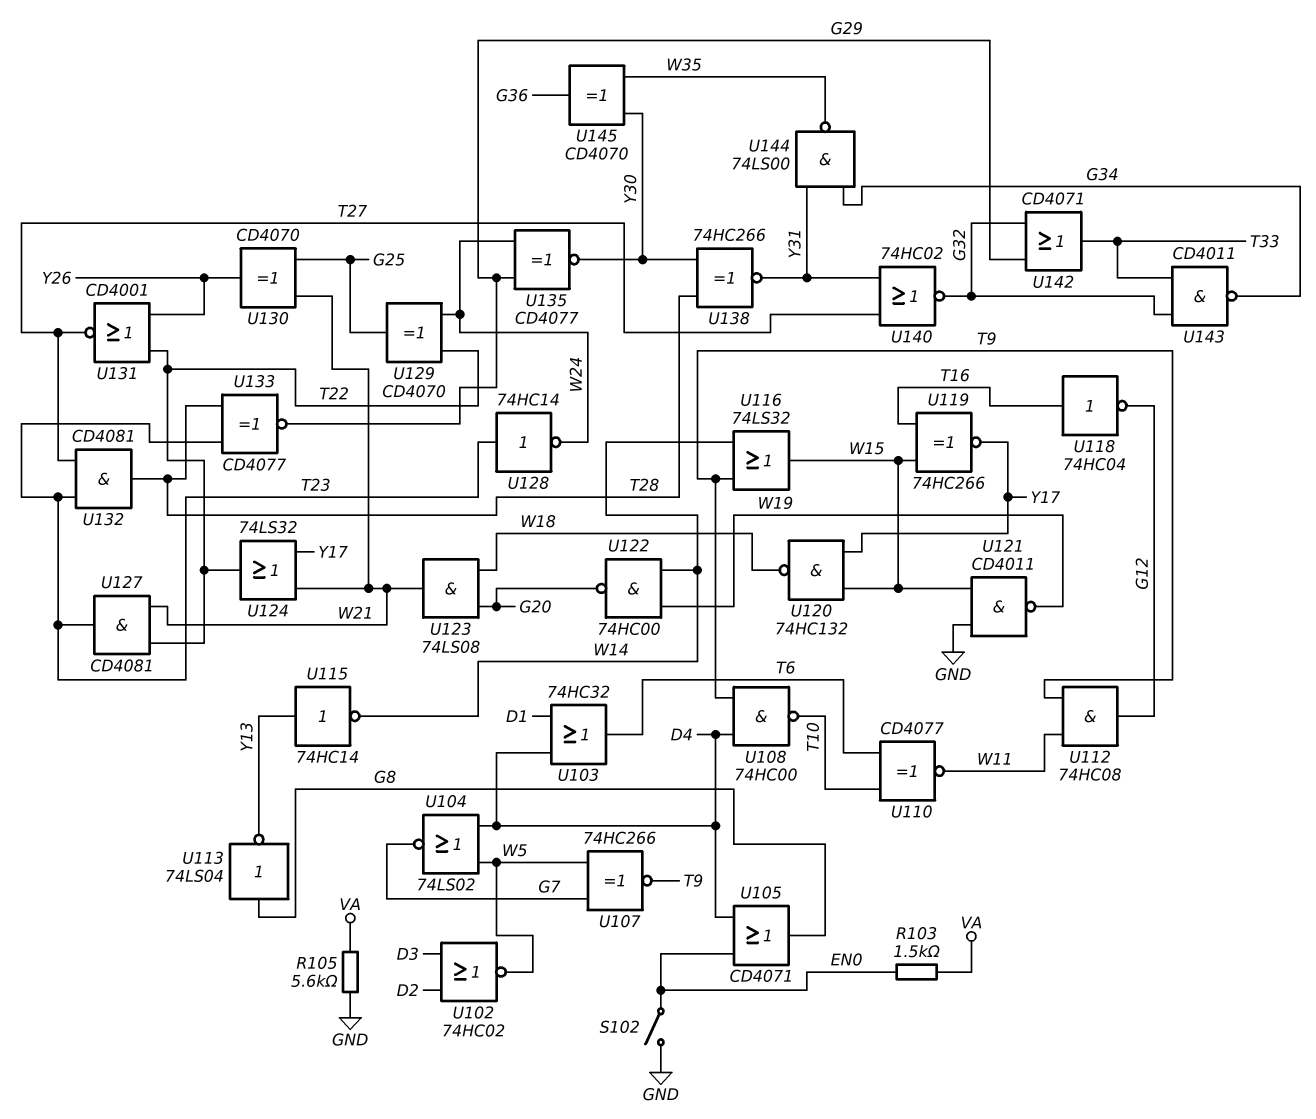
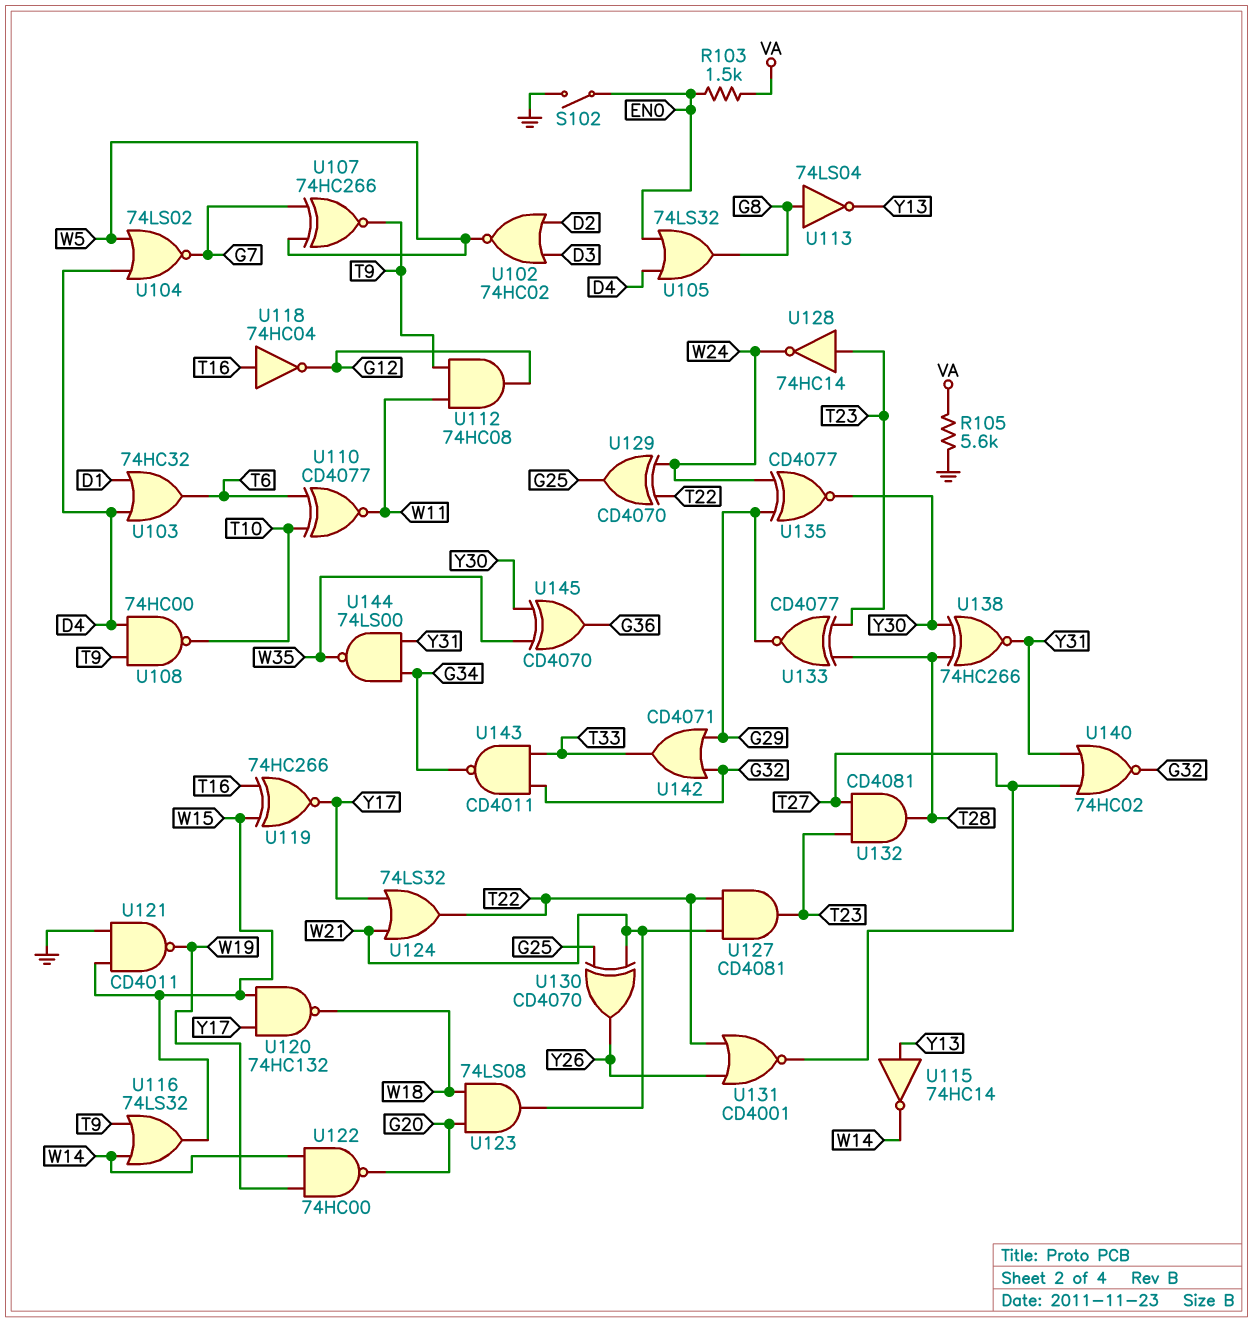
U105: OR CD4071 (in D4, in EN0, out G8) -> OR 74LS32 (in D4, in EN0, out G8)

